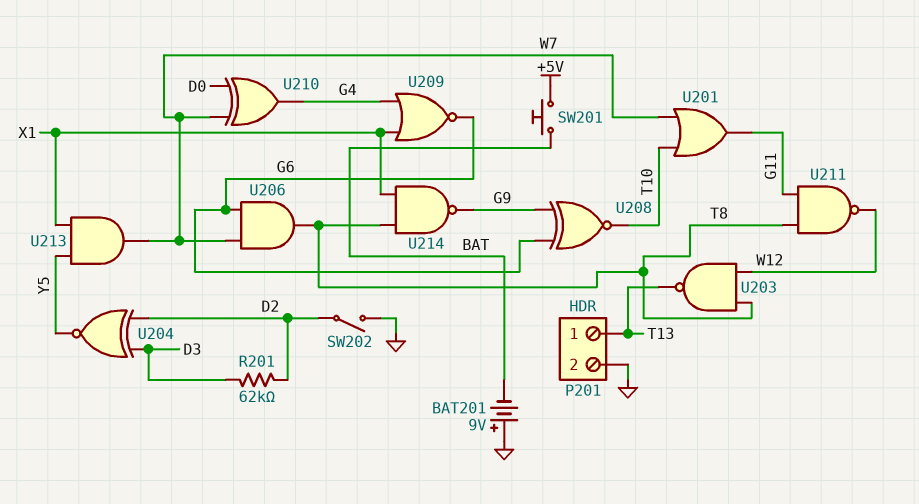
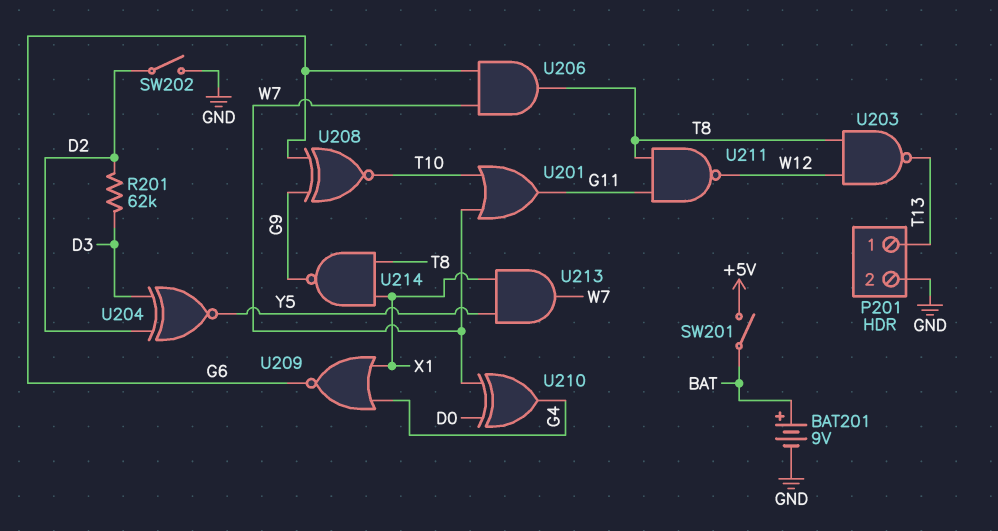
BAT201: 9V (plus GND, minus BAT) -> 9V (plus BAT, minus GND)
SW201: button (+5V, BAT) -> switch (+5V, BAT)

